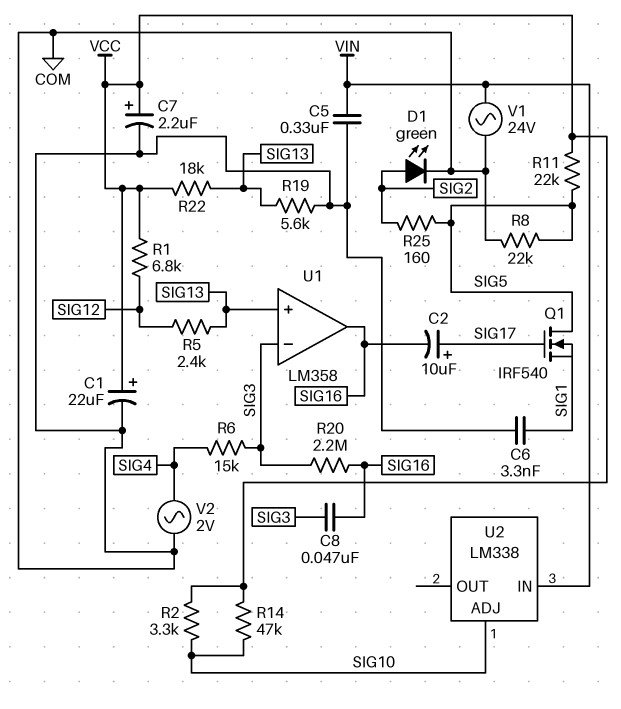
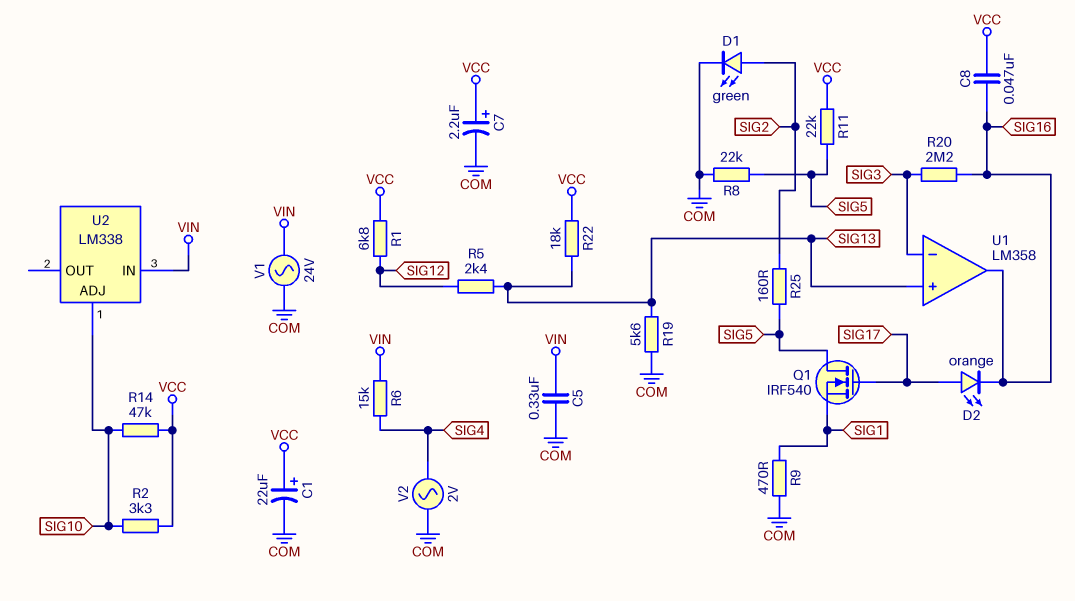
C2: 10uF (plus SIG17, minus SIG16) -> none
C6: 3.3nF (COM, SIG1) -> none
C8: 47nF (SIG3, SIG16) -> 47nF (SIG16, VCC)
D2: none -> LED orange (A SIG17, K SIG16)
R6: 15k (SIG3, SIG4) -> 15k (SIG4, VIN)
R9: none -> 470 (COM, SIG1)

